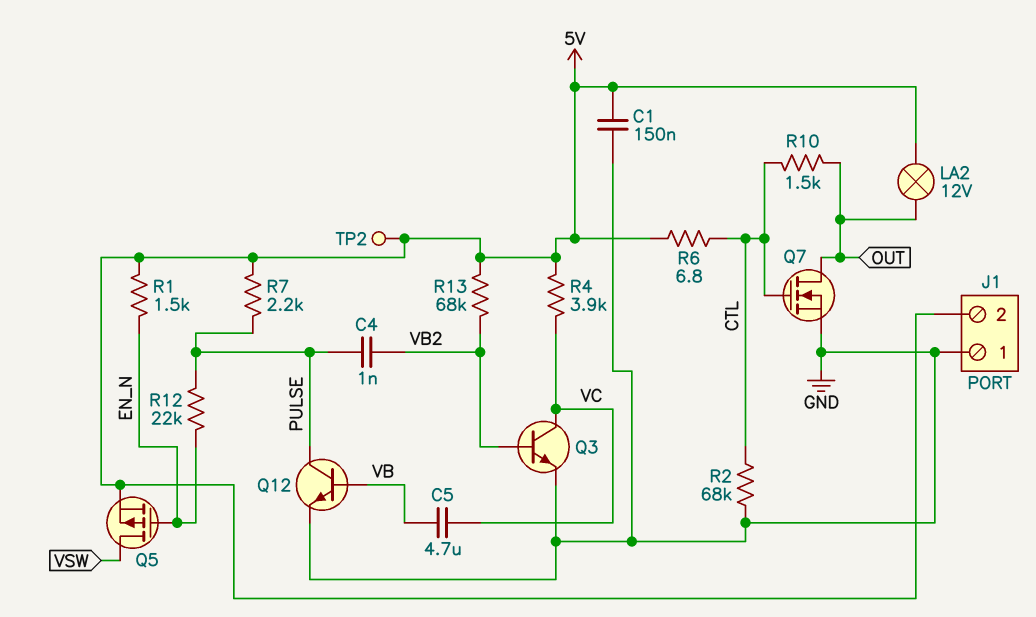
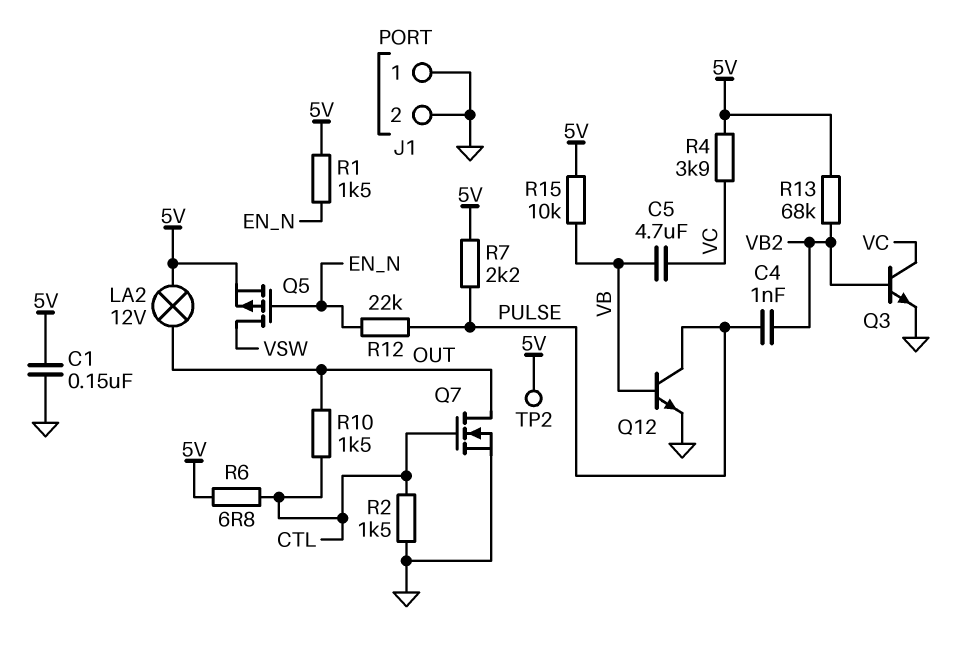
J1 pin 2: 5V -> GND
R2: 68k (CTL, GND) -> 1.5k (CTL, GND)
R15: none -> 10k (5V, VB)

